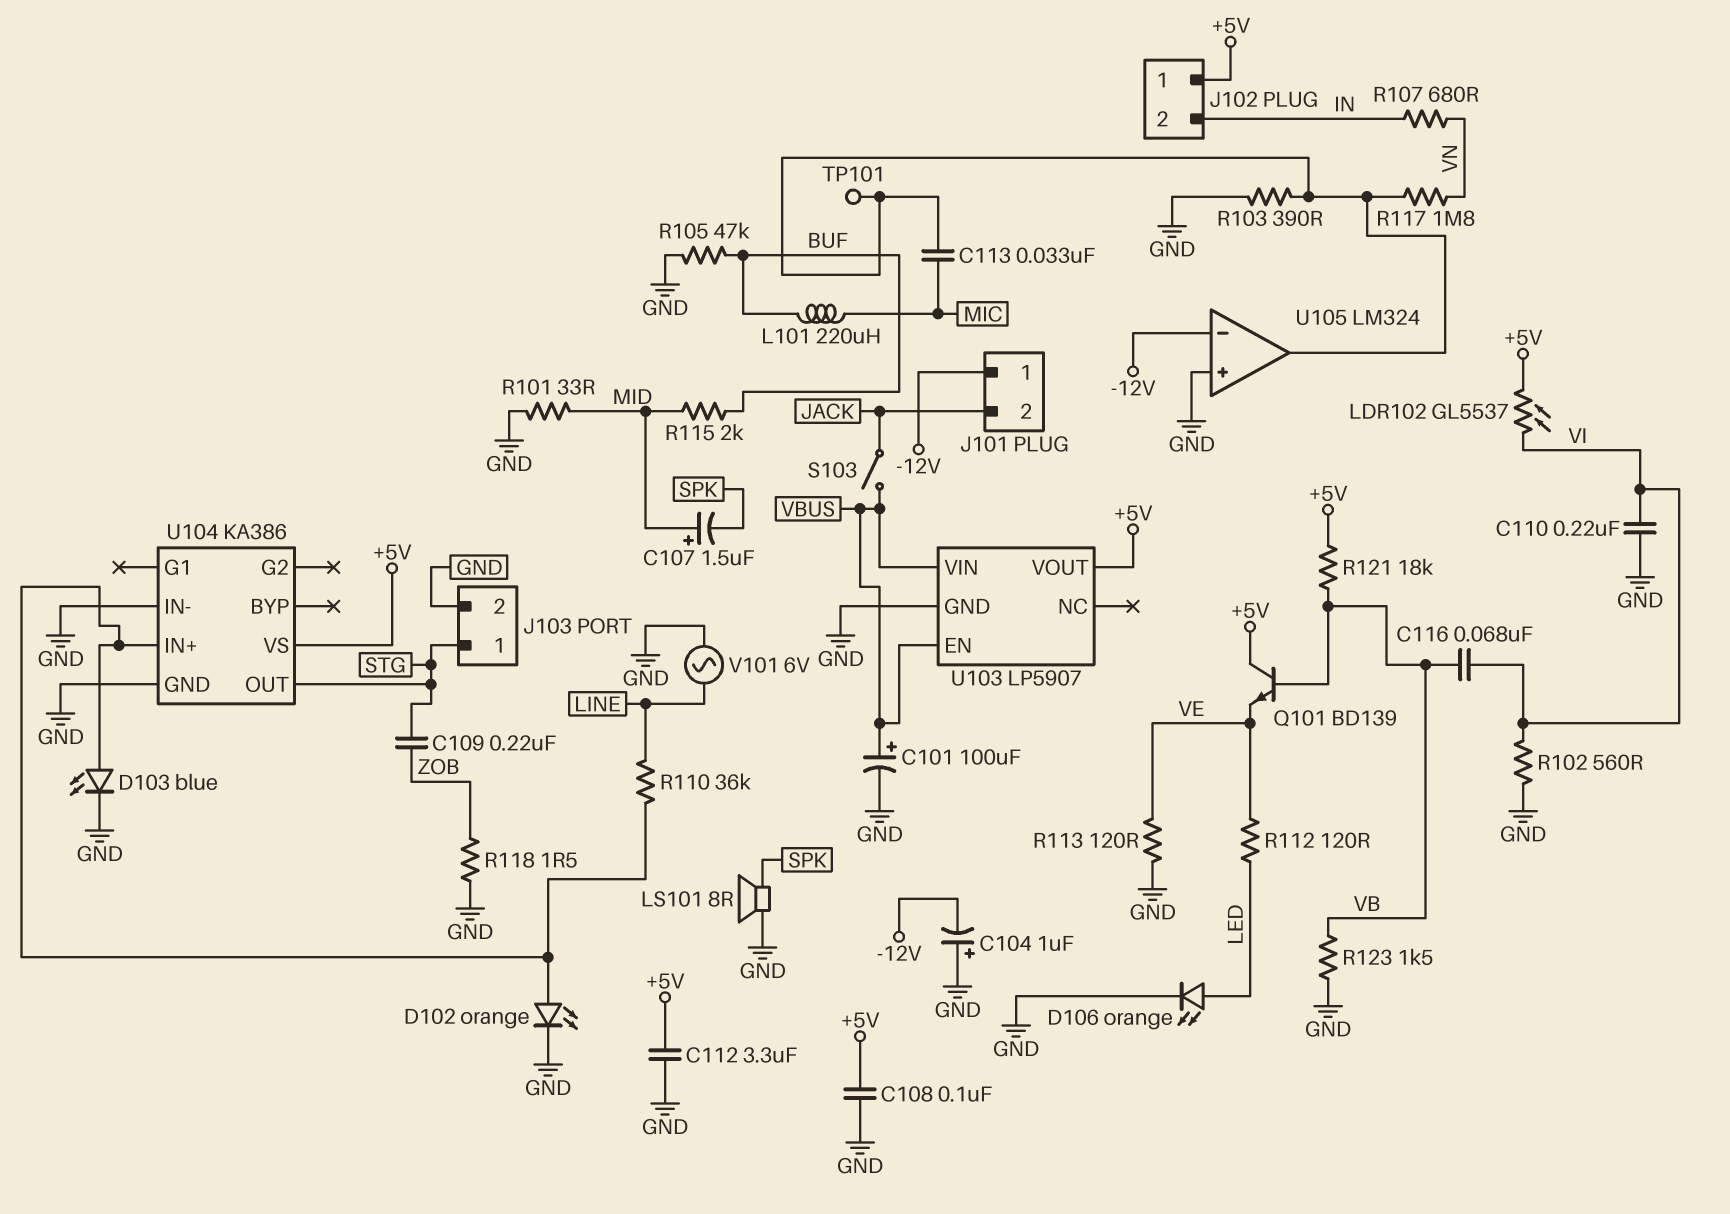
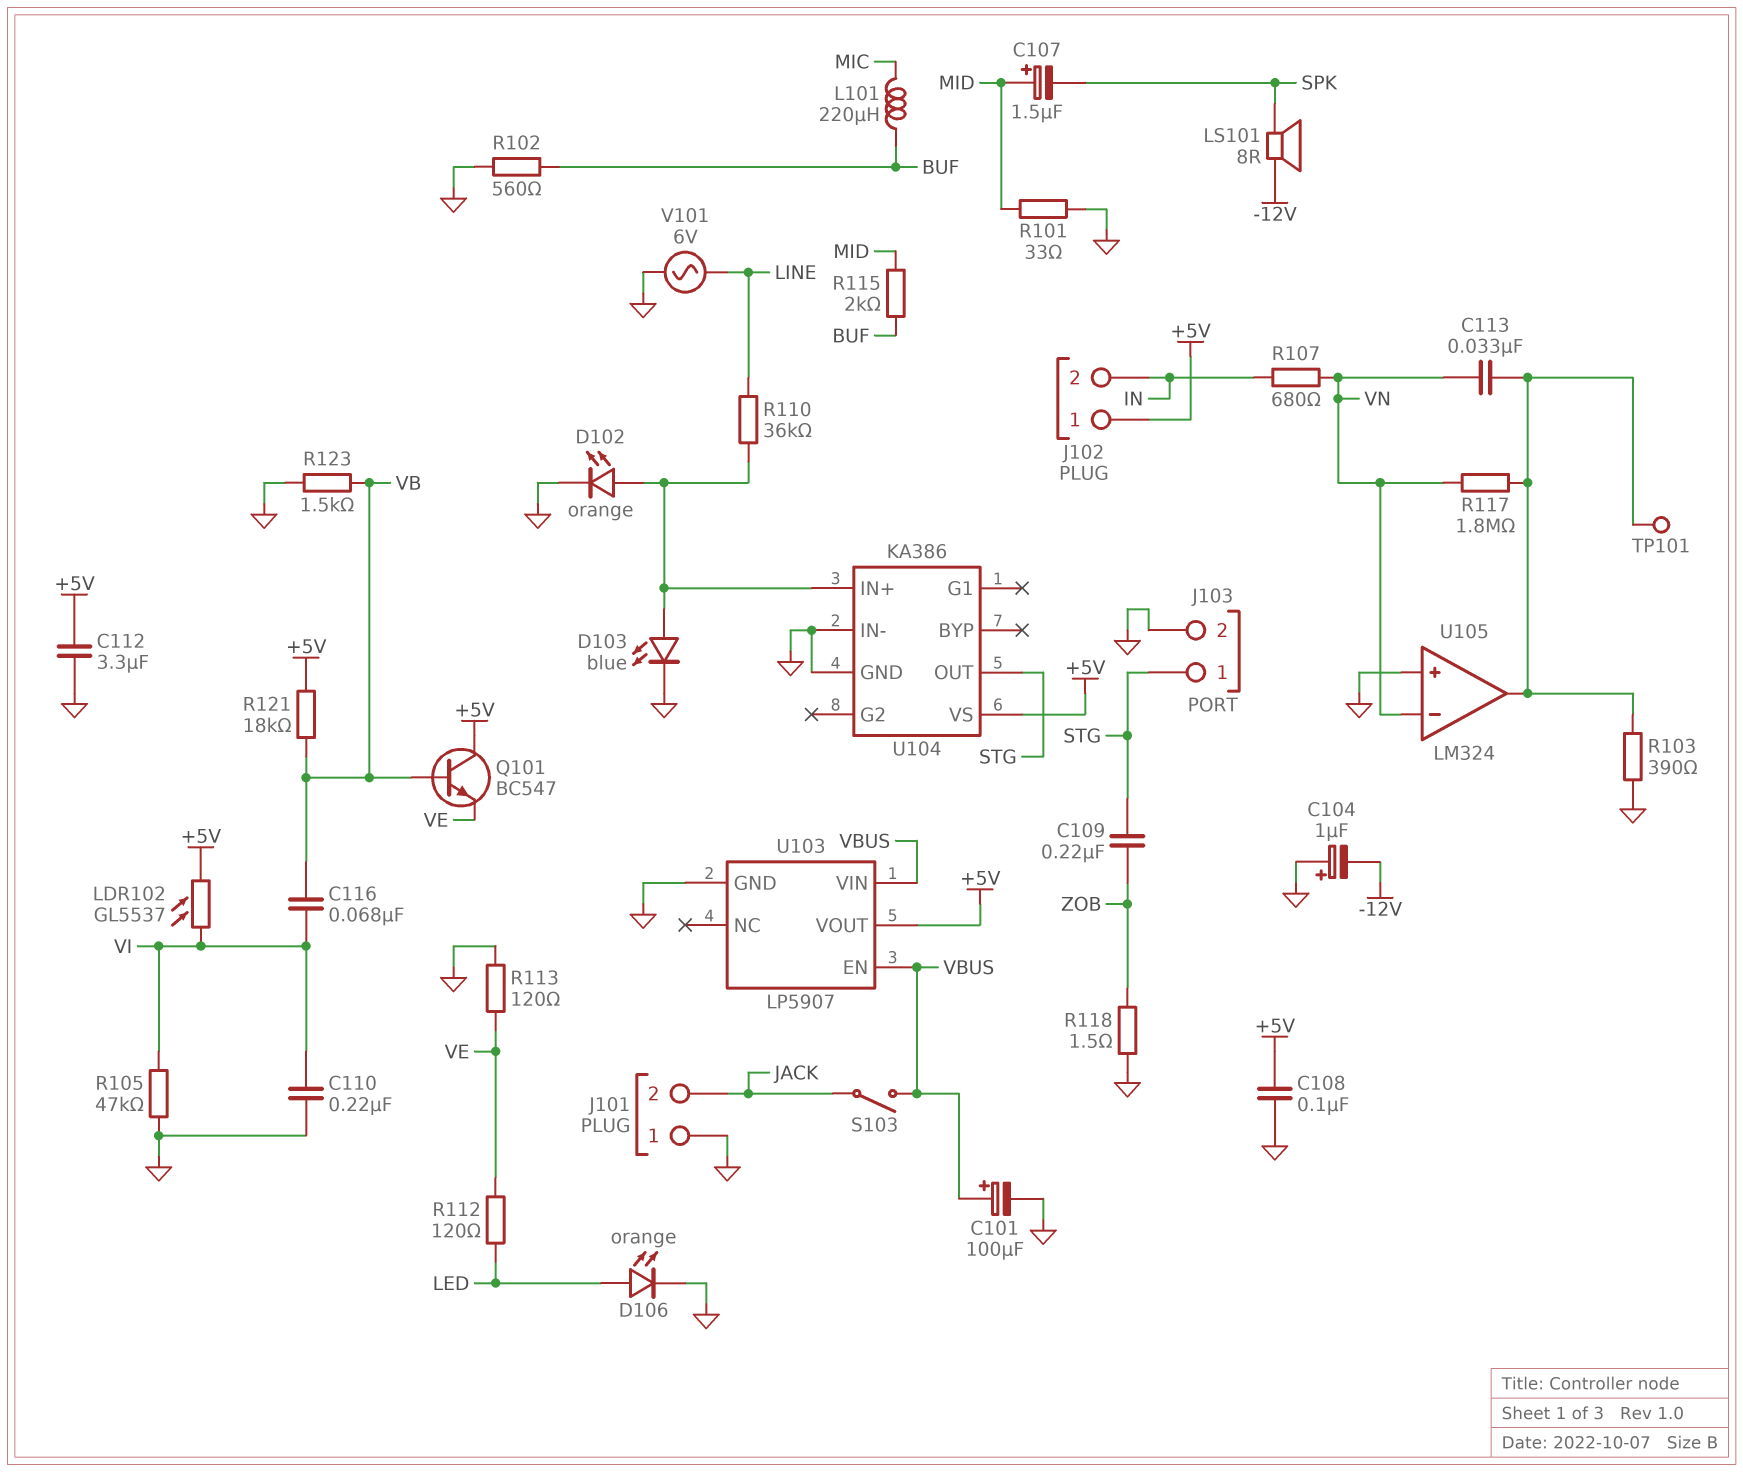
C113: 33nF (MIC, U105/out) -> 33nF (U105/out, VN)
J101 pin 1: -12V -> GND
LS101: speaker 8R (GND, SPK) -> speaker 8R (-12V, SPK)
Q101: NPN BD139 (B VB, C +5V, E VE) -> NPN BC547 (B VB, C +5V, E VE)
R102: 560 (GND, VI) -> 560 (BUF, GND)
R105: 47k (BUF, GND) -> 47k (GND, VI)
U105 pin in-: -12V -> VN

